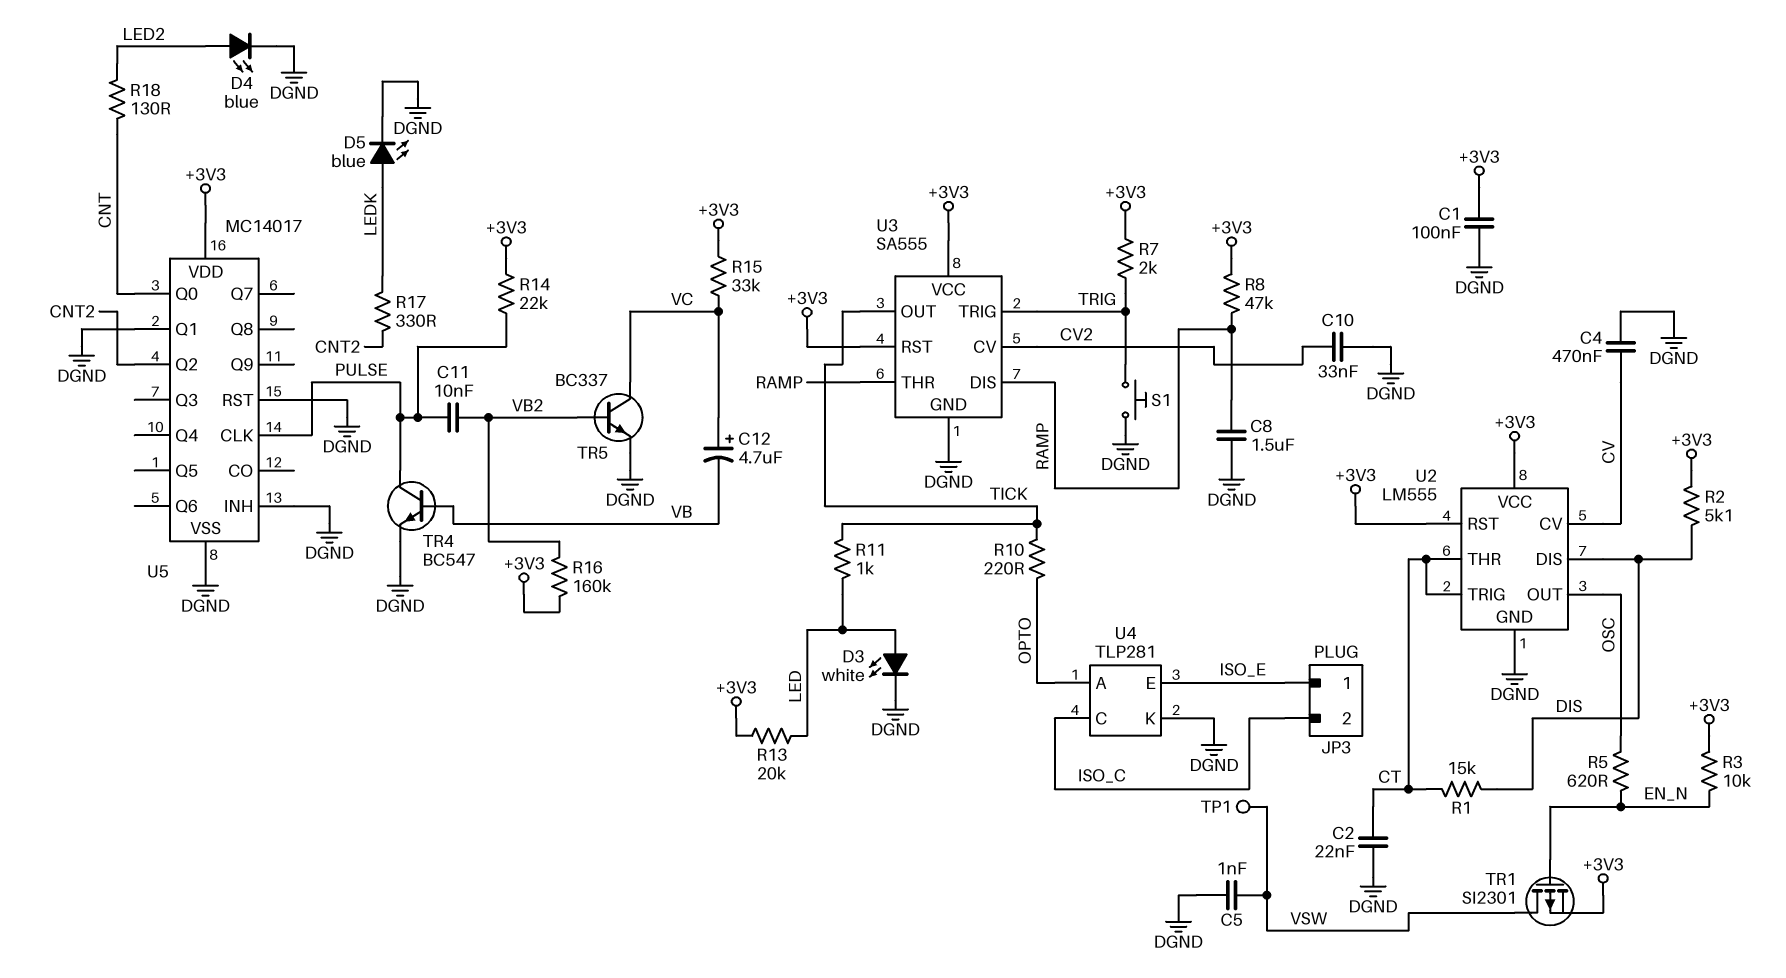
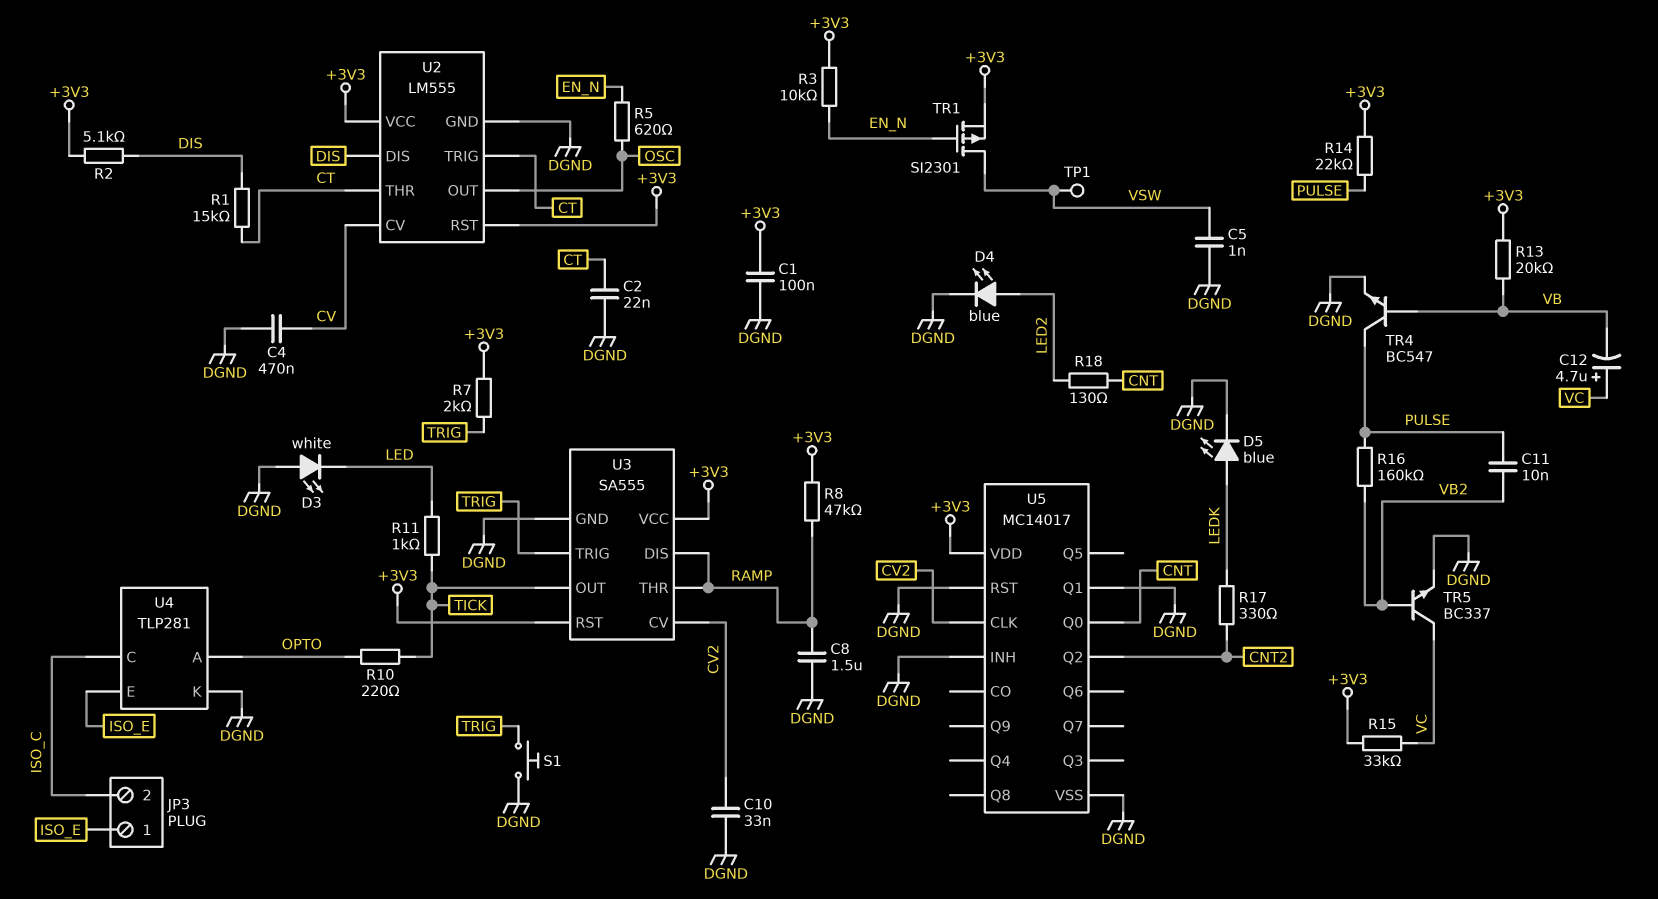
D3: LED white (A LED, K DGND) -> LED white (A DGND, K LED)
R13: 20k (+3V3, LED) -> 20k (+3V3, VB)
R16: 160k (+3V3, VB2) -> 160k (PULSE, VB2)
U5 pin CLK: PULSE -> CV2

